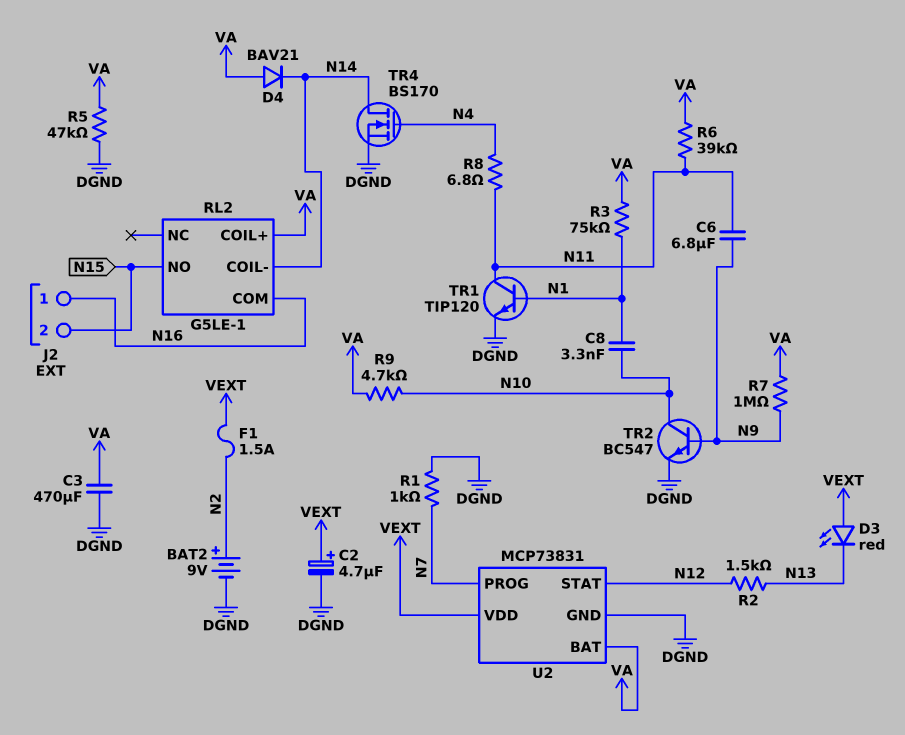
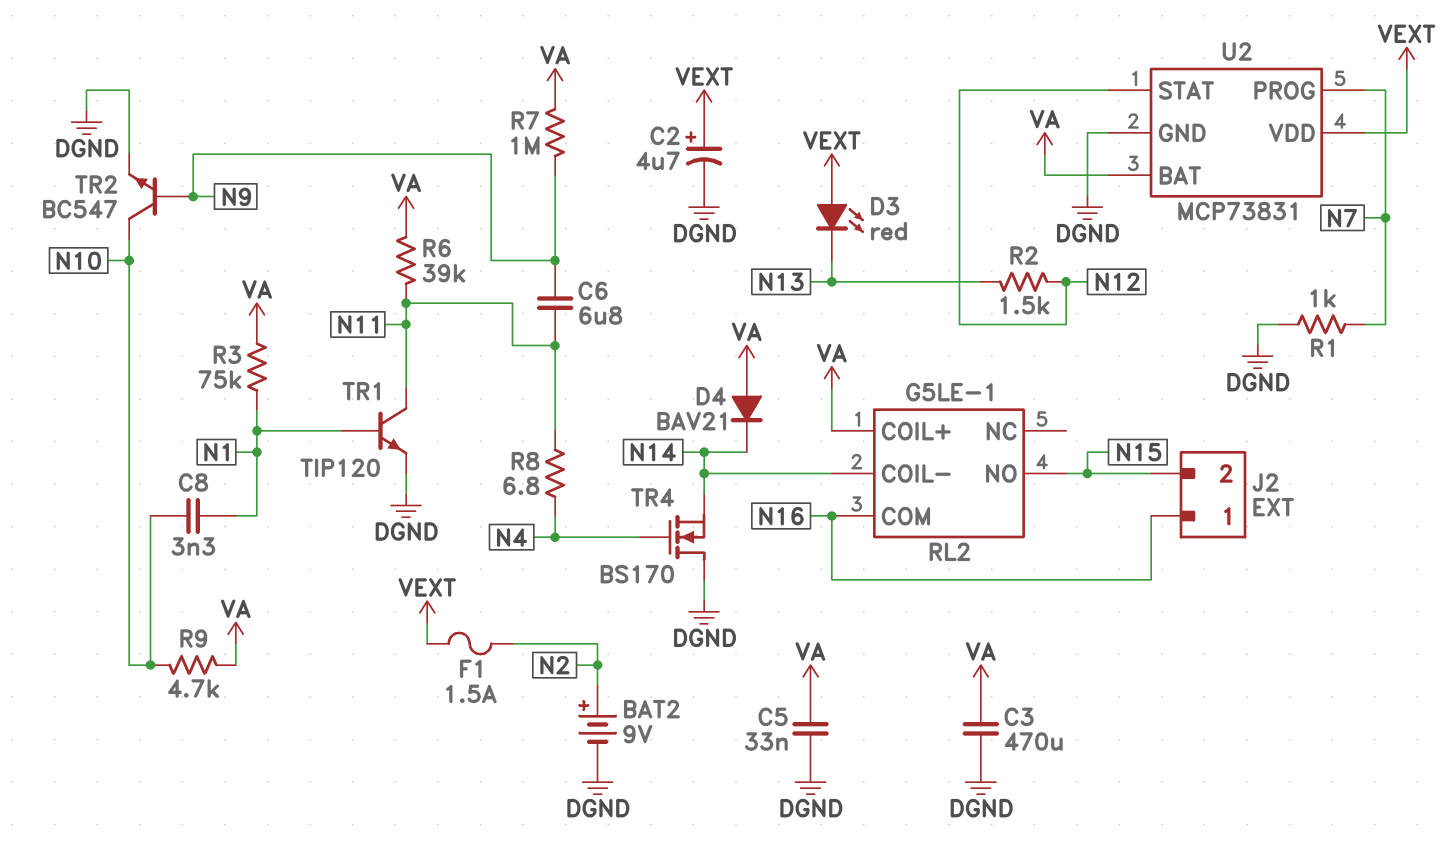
C5: none -> 33nF (DGND, VA)
R5: 47k (DGND, VA) -> none
TR4: NMOS BS170 (G N4, D N14, S DGND) -> NMOS BS170 (G N4, D DGND, S N14)

